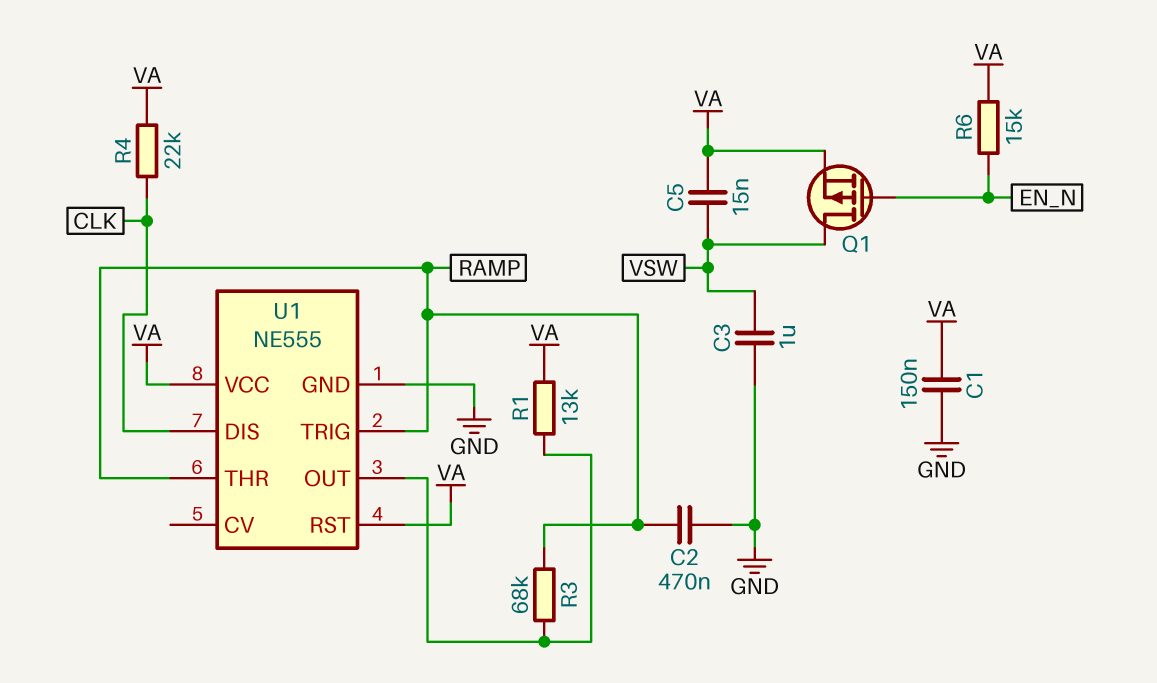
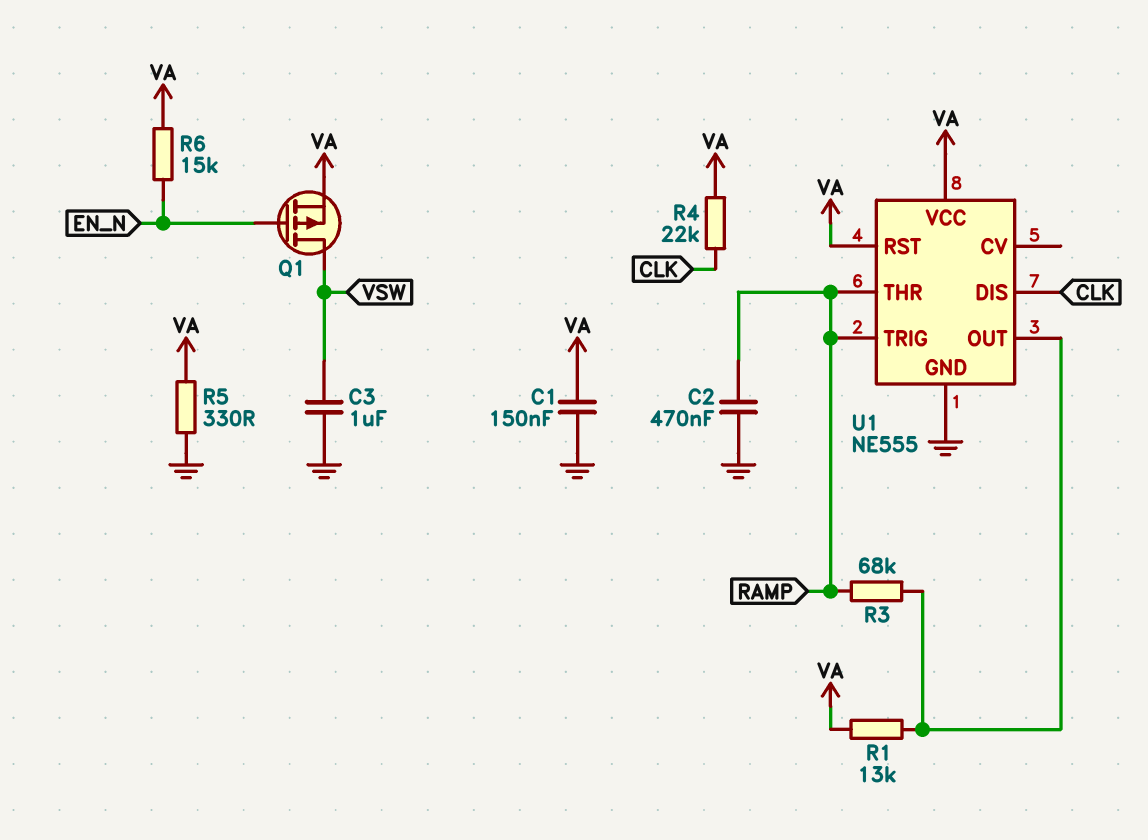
C5: 15nF (VA, VSW) -> none
R5: none -> 330 (GND, VA)

